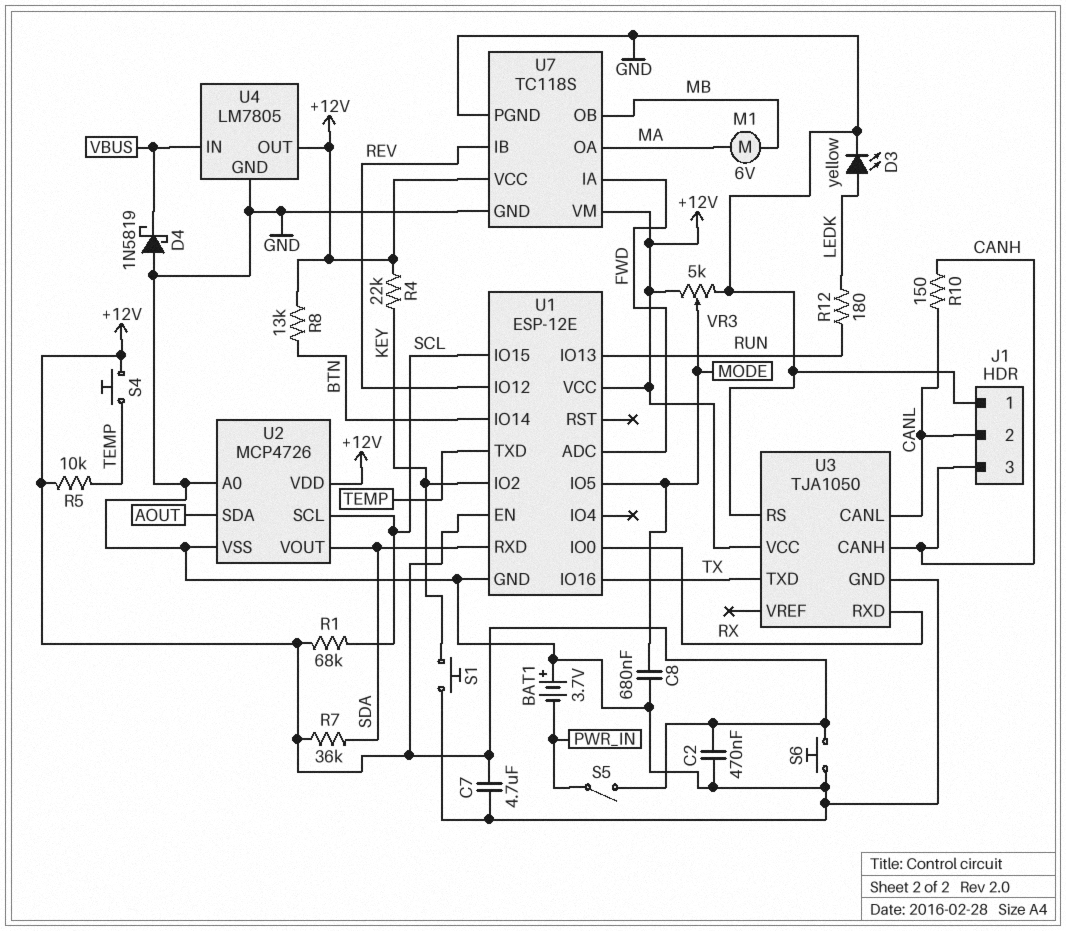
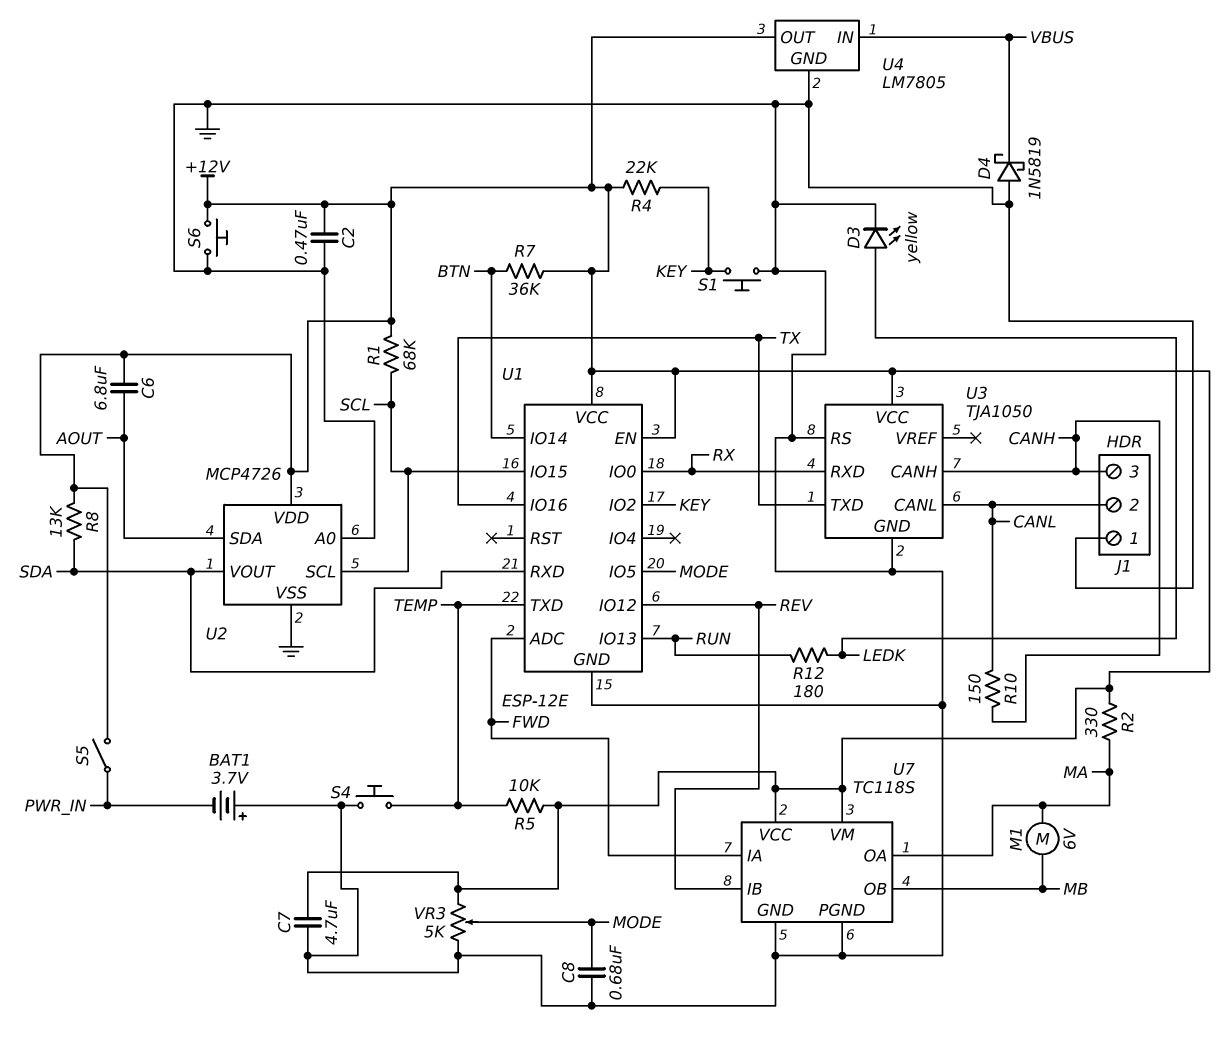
C6: none -> 6.8uF (+12V, AOUT)
R2: none -> 330 (+12V, MA)
R7: 36k (+12V, SDA) -> 36k (+12V, BTN)
R8: 13k (+12V, BTN) -> 13k (+12V, SDA)
S4: button (+12V, TEMP) -> button (GND, TEMP)

